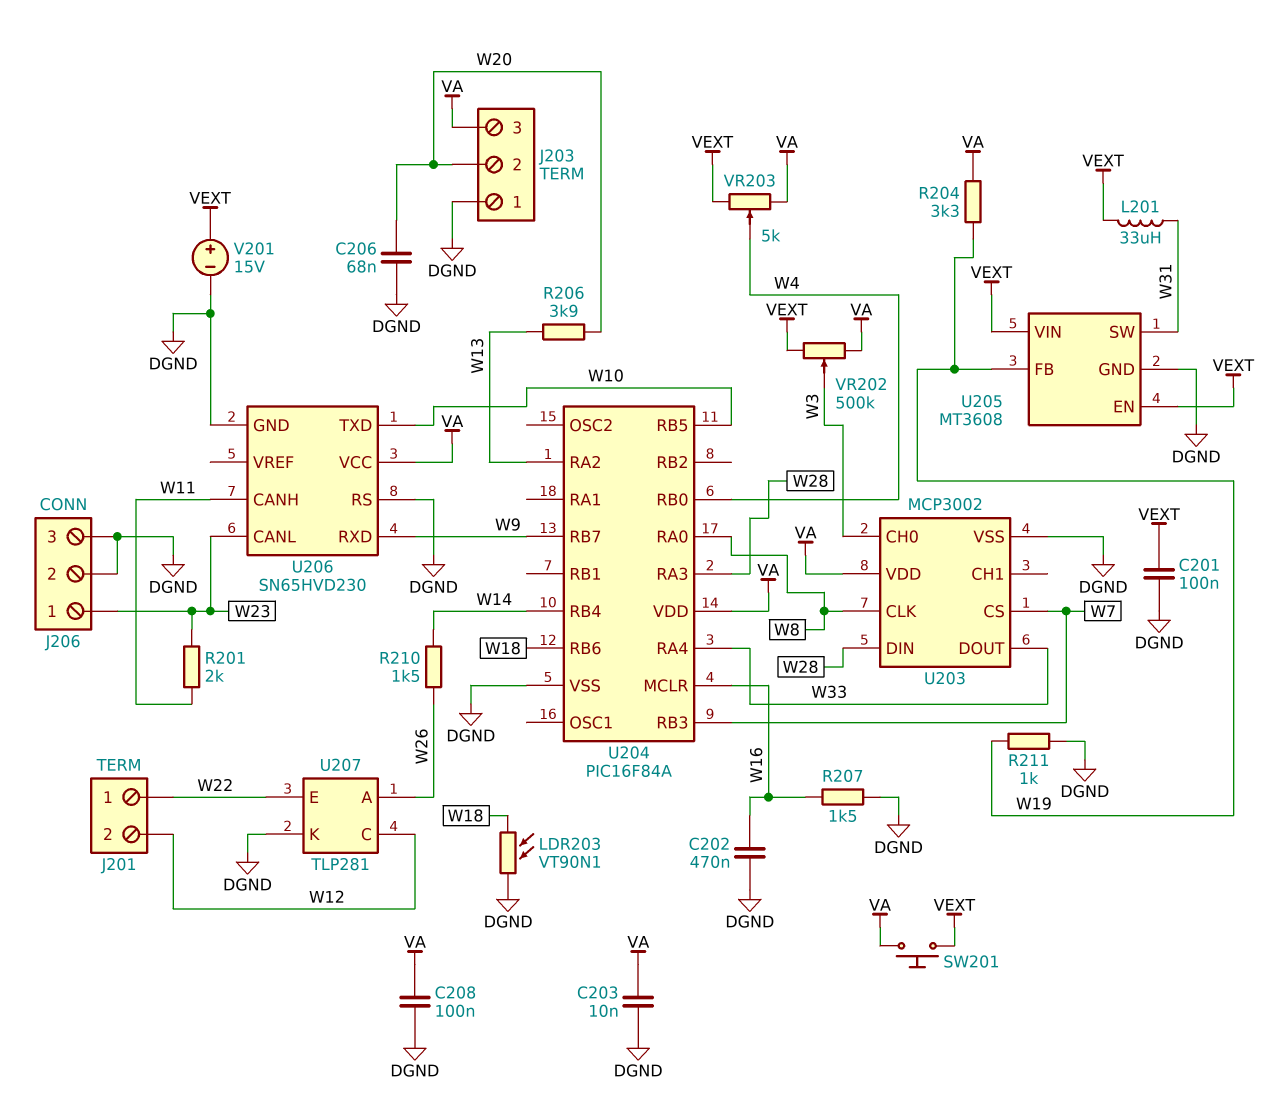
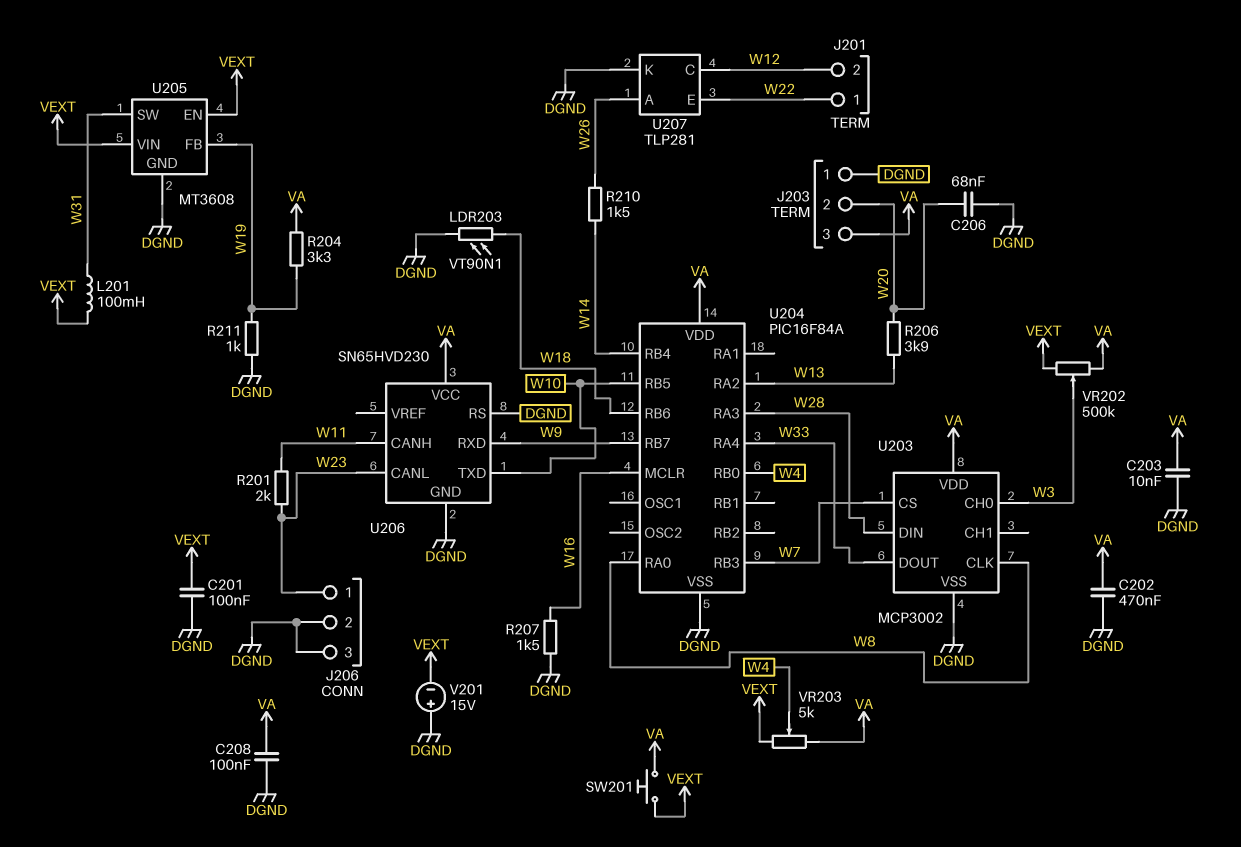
C202: 470nF (DGND, W16) -> 470nF (DGND, VA)
L201: 33uH (VEXT, W31) -> 100mH (VEXT, W31)
V201: 15V (plus VEXT, minus DGND) -> 15V (plus DGND, minus VEXT)

